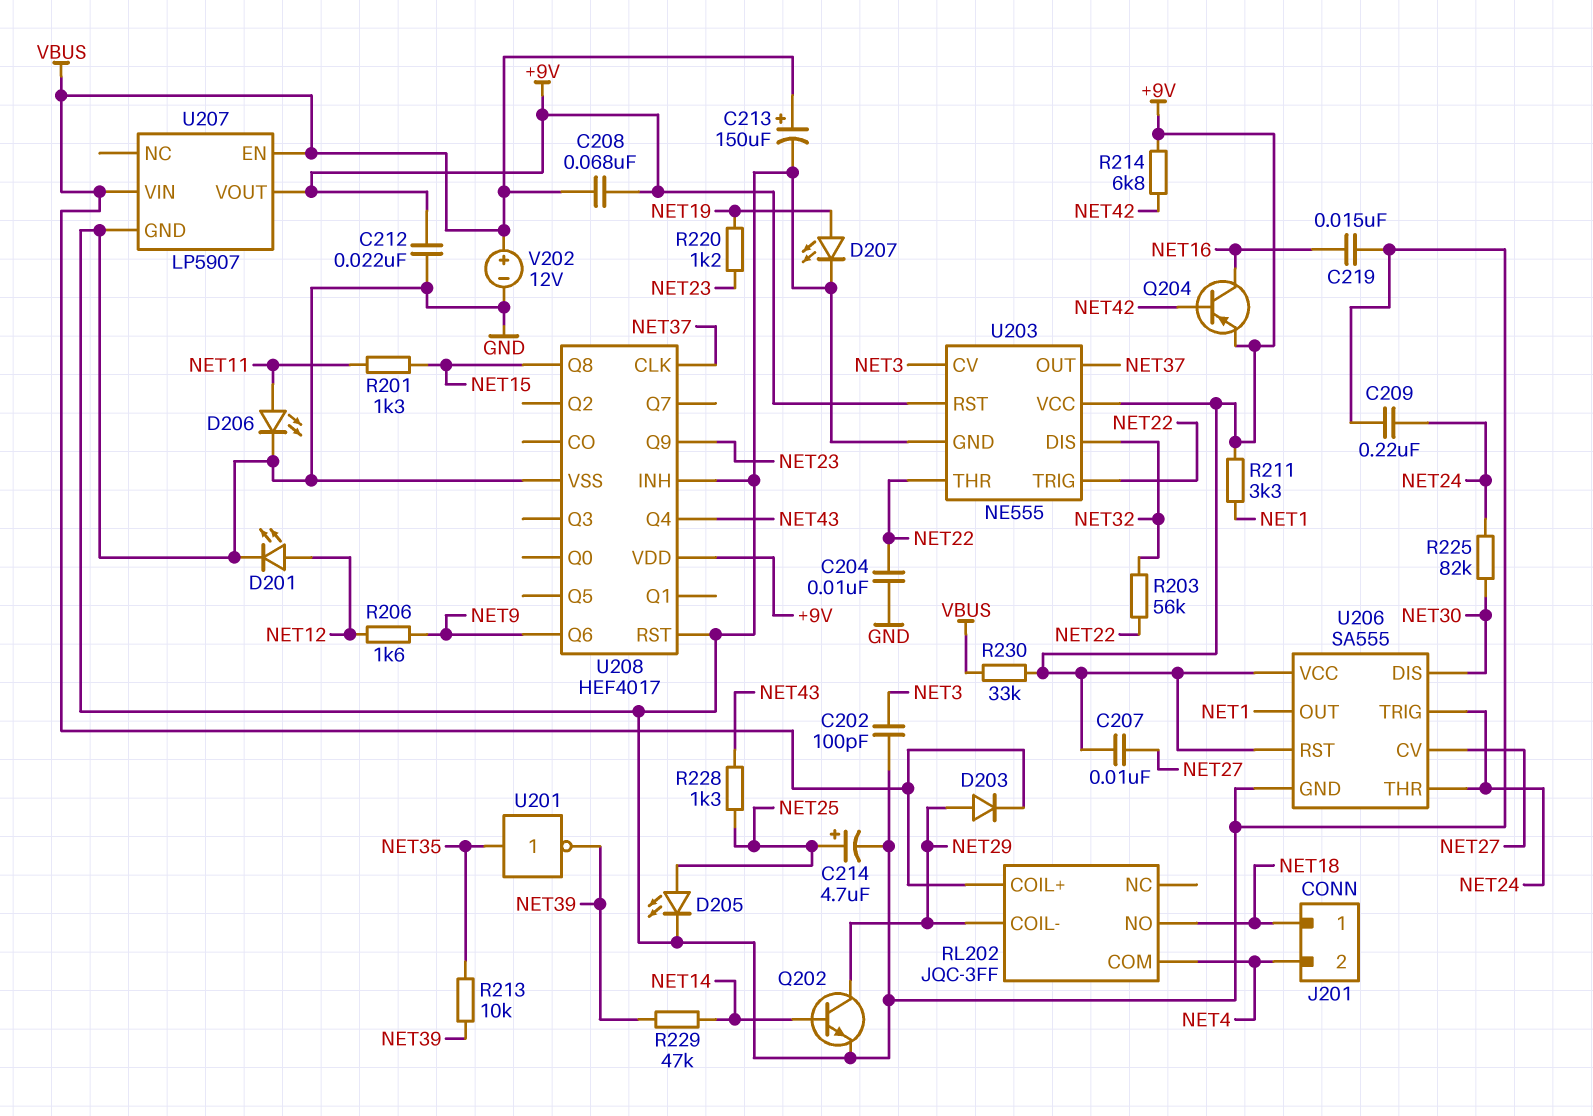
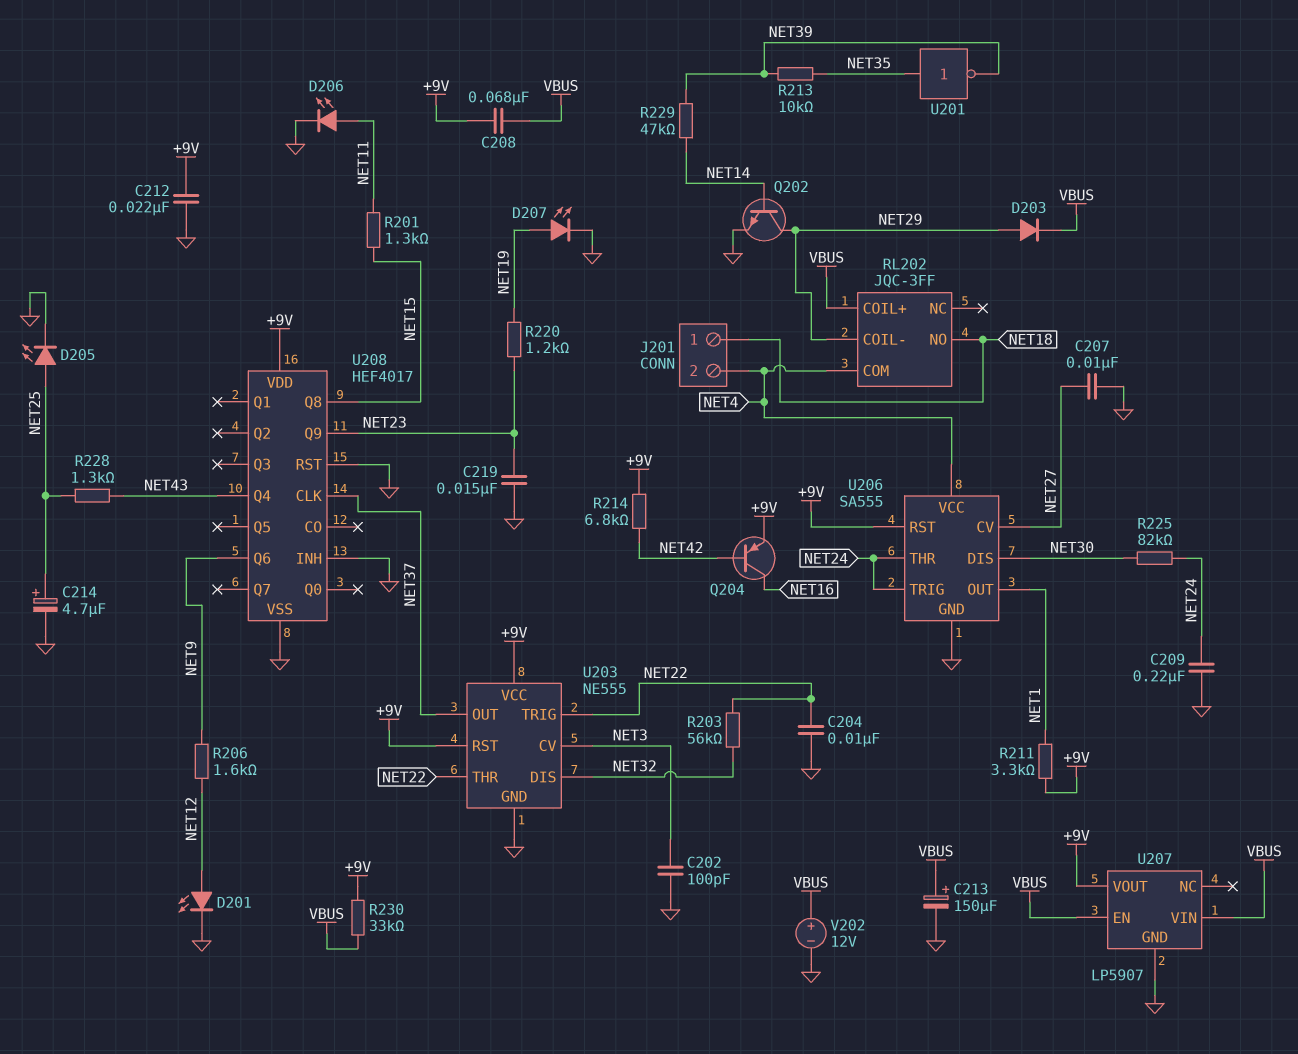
C207: 10nF (+9V, NET27) -> 10nF (GND, NET27)
C219: 15nF (GND, NET16) -> 15nF (GND, NET23)
U206 pin VCC: +9V -> NET4

